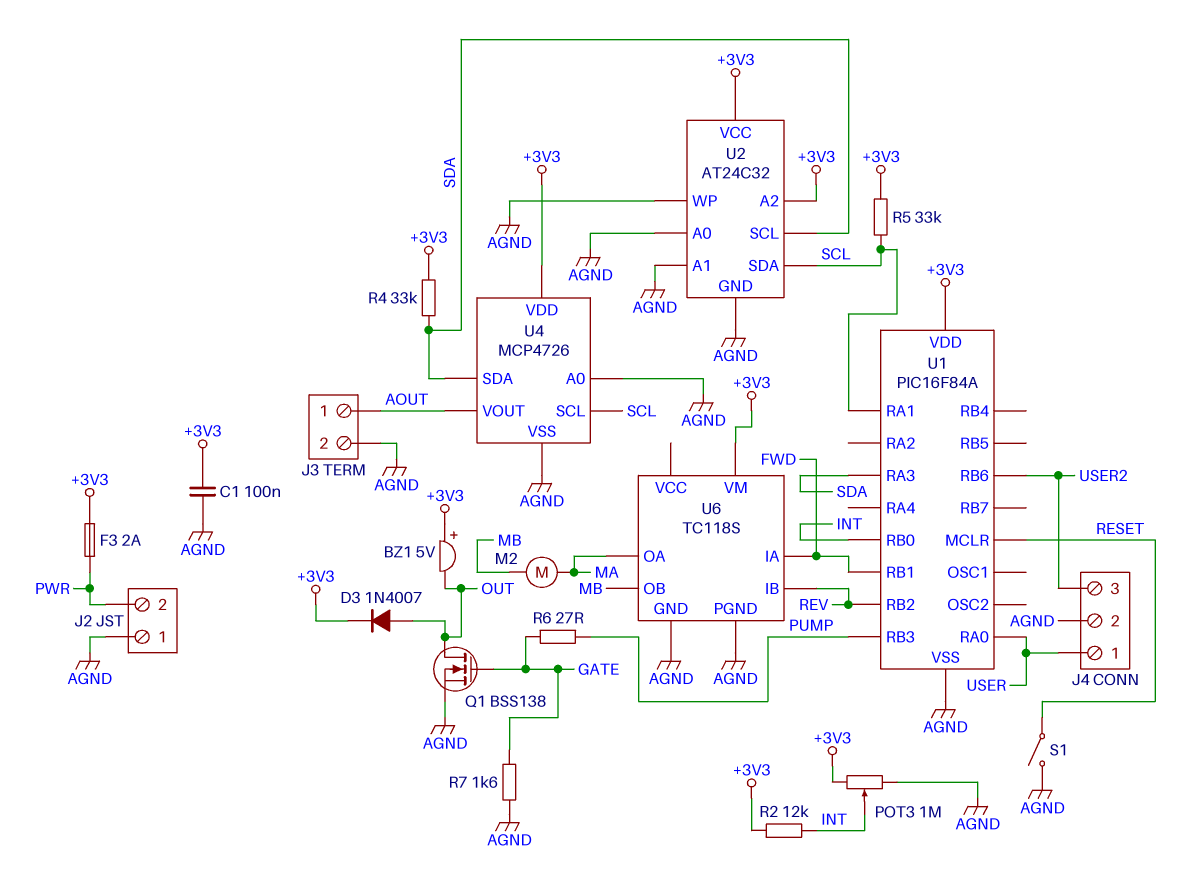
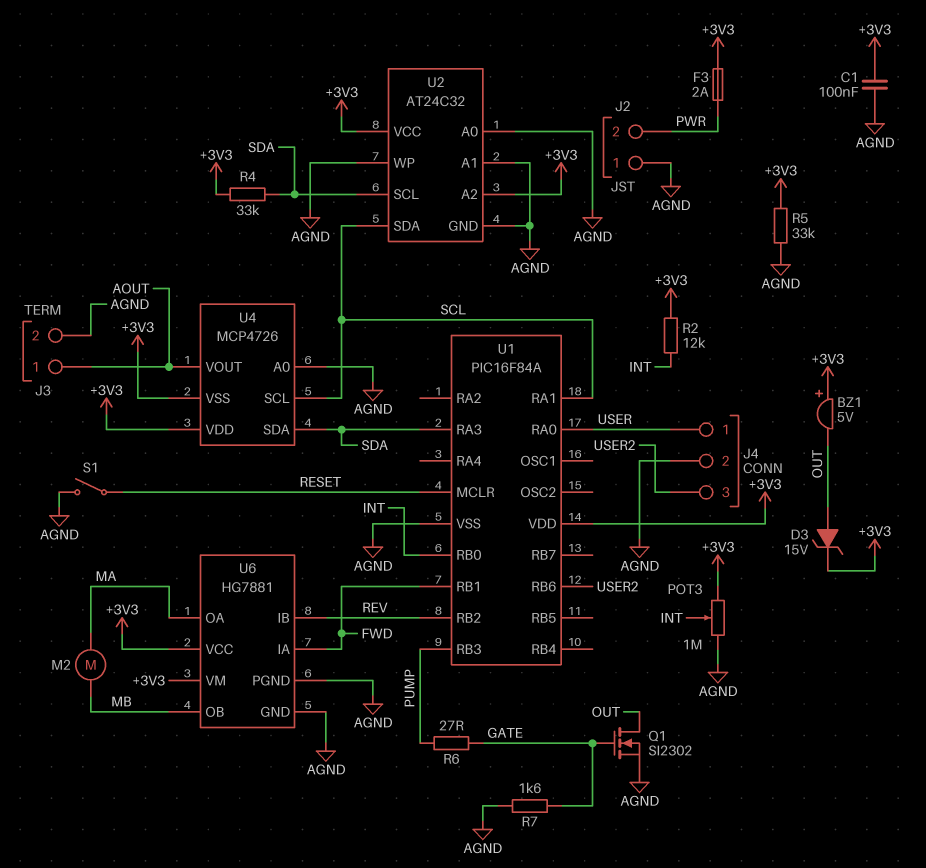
D3: diode 1N4007 (A OUT, K +3V3) -> zener 15V (A OUT, K +3V3)
Q1: NMOS BSS138 (G GATE, D OUT, S AGND) -> NMOS SI2302 (G GATE, D OUT, S AGND)
R5: 33k (+3V3, SCL) -> 33k (+3V3, AGND)
U4 pin VSS: AGND -> +3V3
U6: TC118S -> HG7881
U6 pin VCC: none -> +3V3

